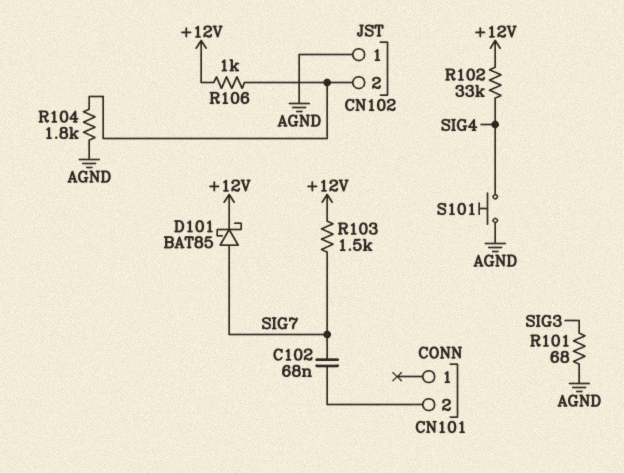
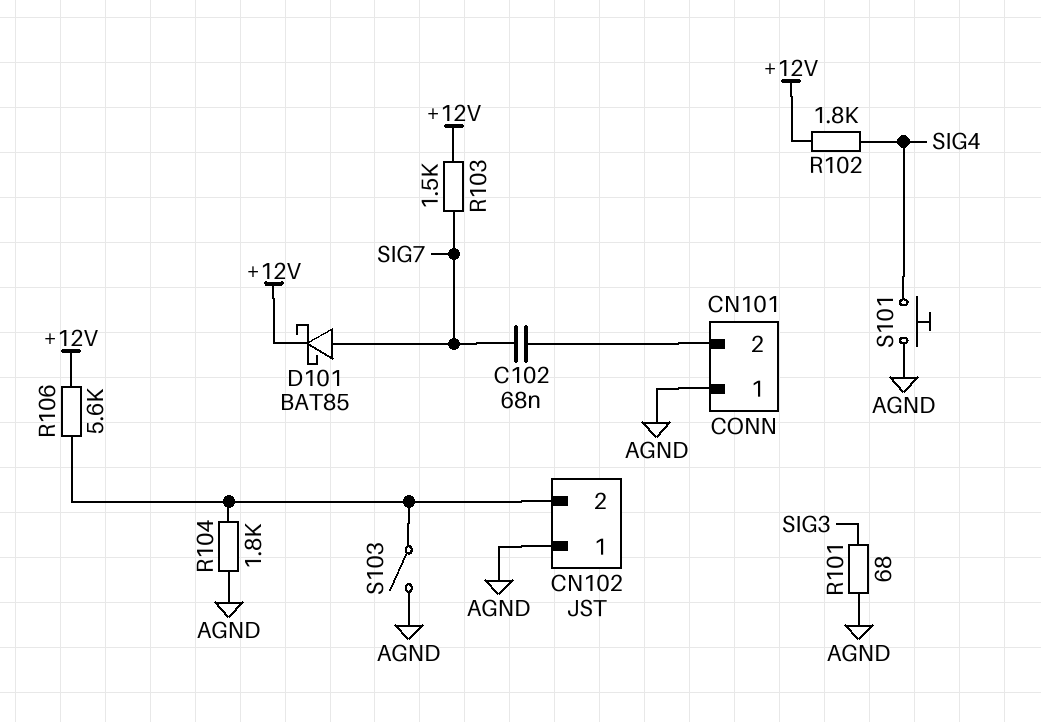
CN101 pin 1: none -> AGND
R102: 33k (+12V, SIG4) -> 1.8k (+12V, SIG4)
R106: 1k (+12V, CN102/2) -> 5.6k (+12V, CN102/2)
S103: none -> switch (AGND, CN102/2)

